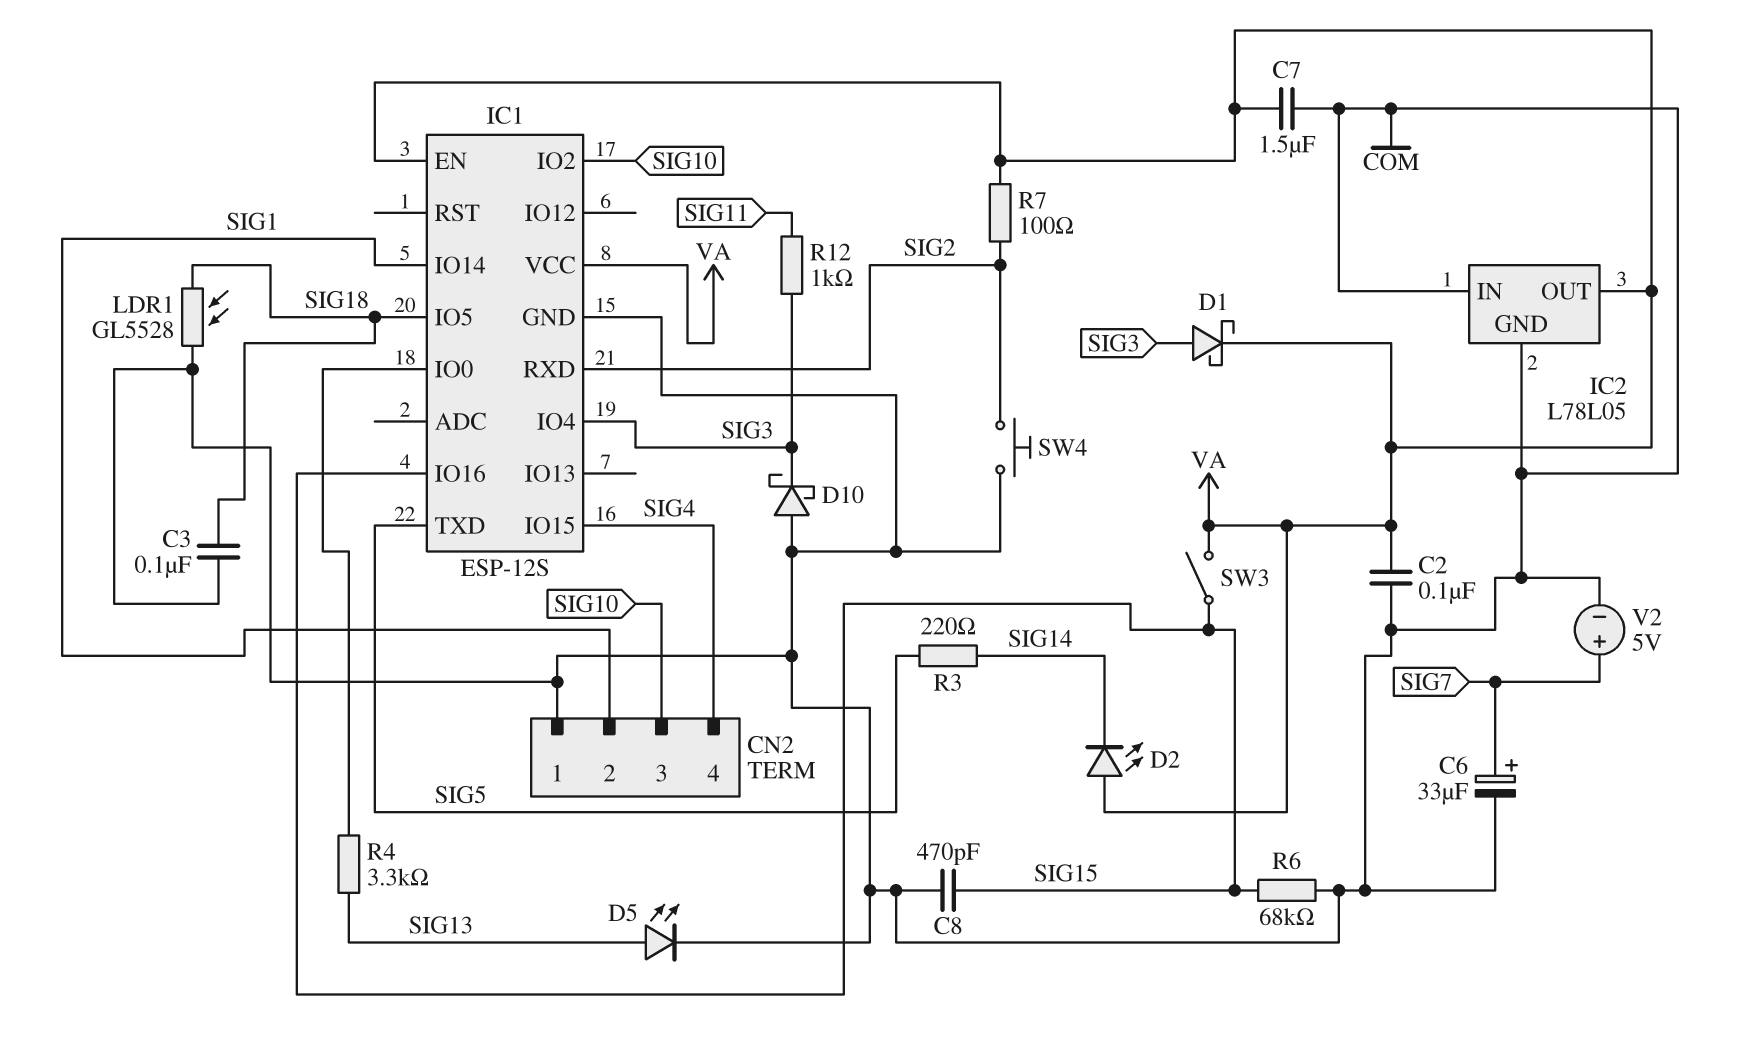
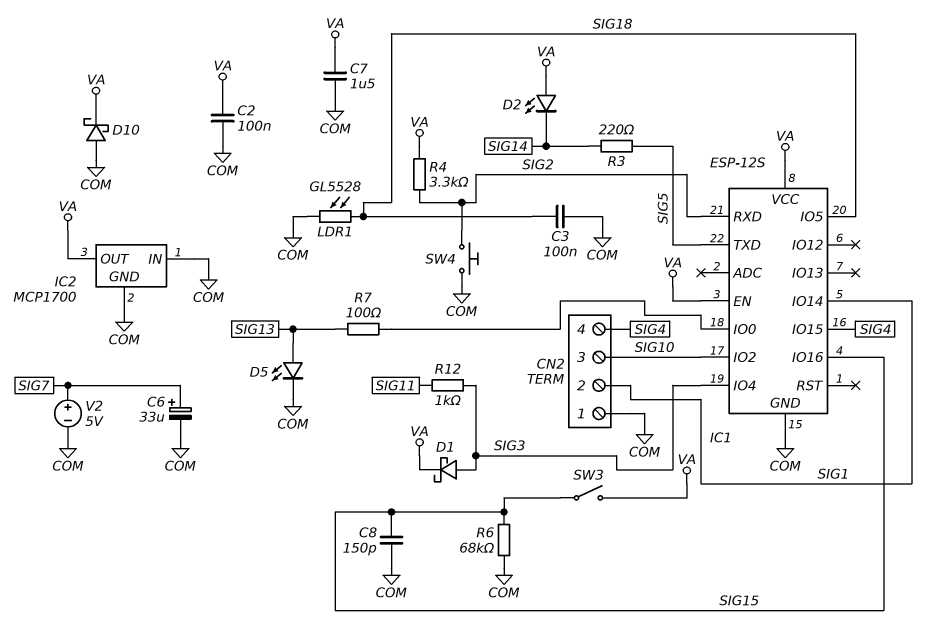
C8: 470pF (COM, SIG15) -> 150pF (COM, SIG15)
D10: schottky (A COM, K SIG3) -> schottky (A COM, K VA)
IC2: L78L05 -> MCP1700
R4: 3.3k (IC1/IO0, SIG13) -> 3.3k (SIG2, VA)
R7: 100 (SIG2, VA) -> 100 (IC1/IO0, SIG13)

